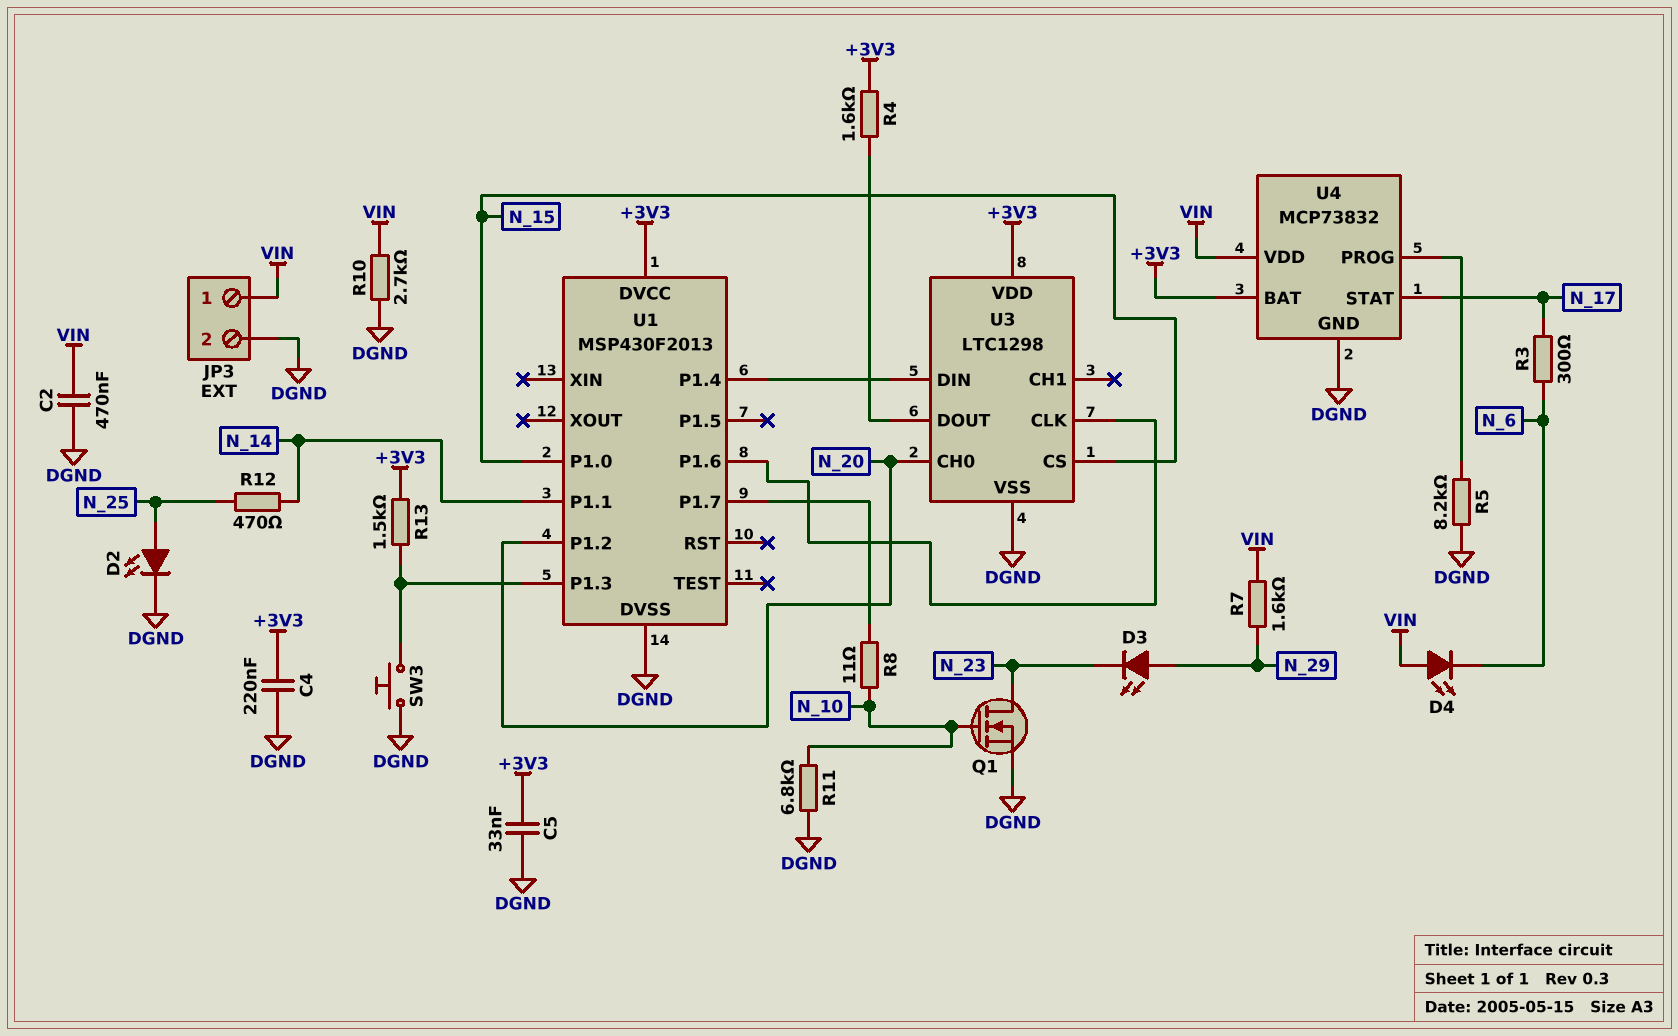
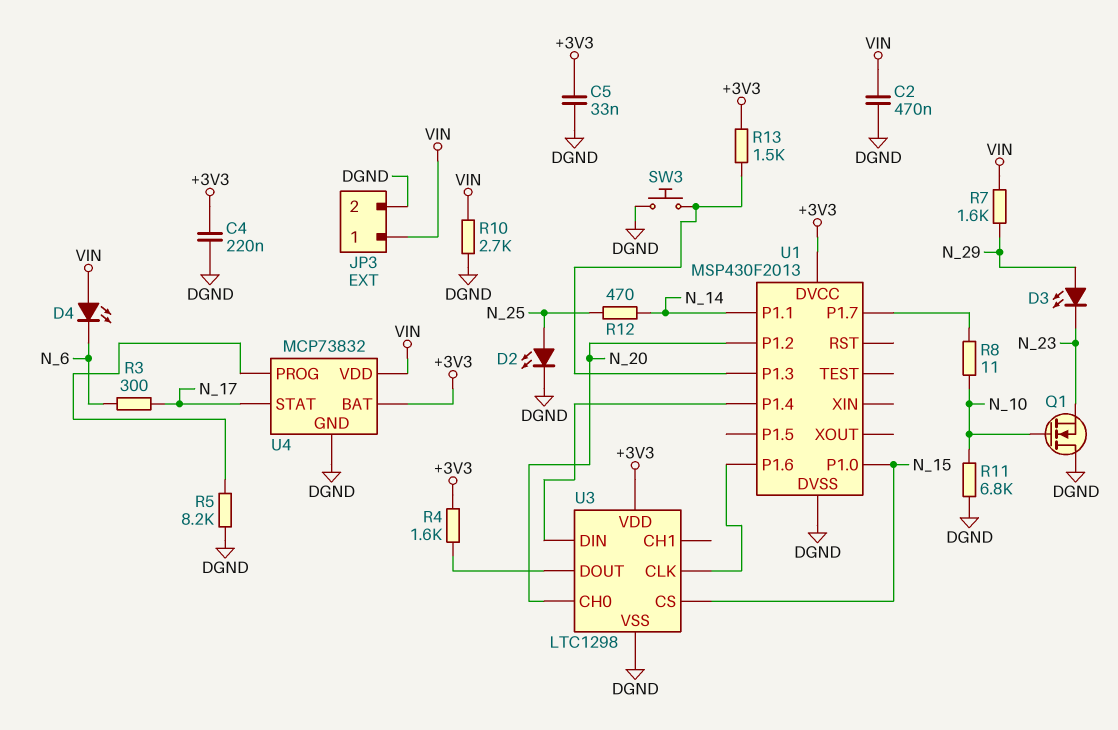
Q1: NMOS (G N_10, D N_23, S DGND) -> NMOS (G N_10, D DGND, S N_23)

